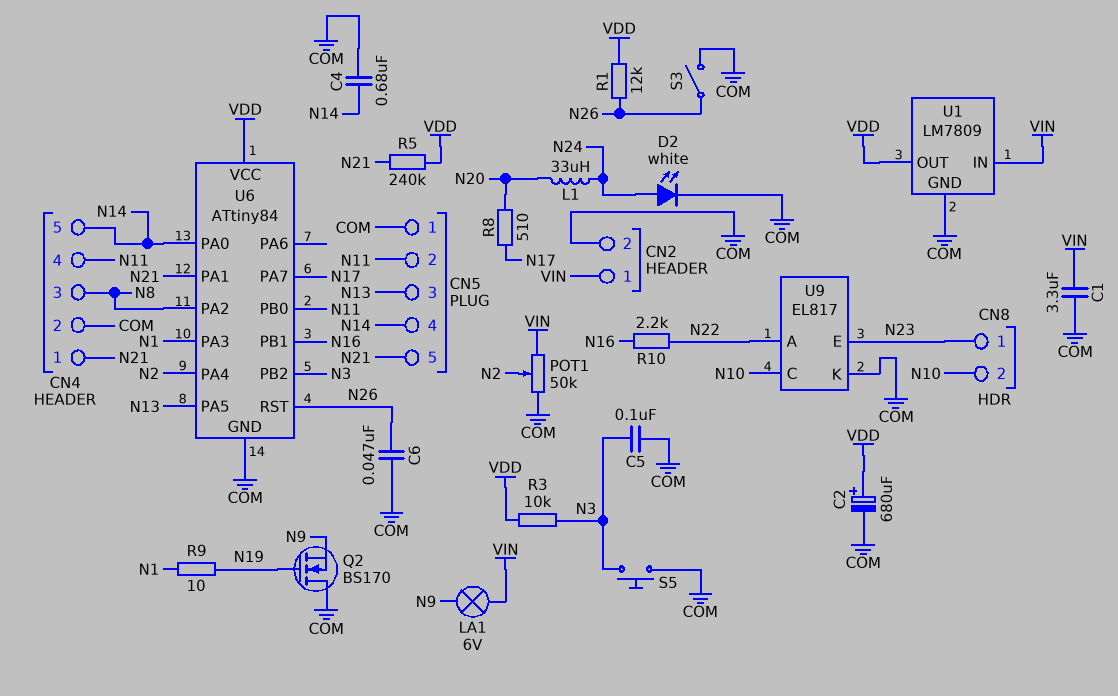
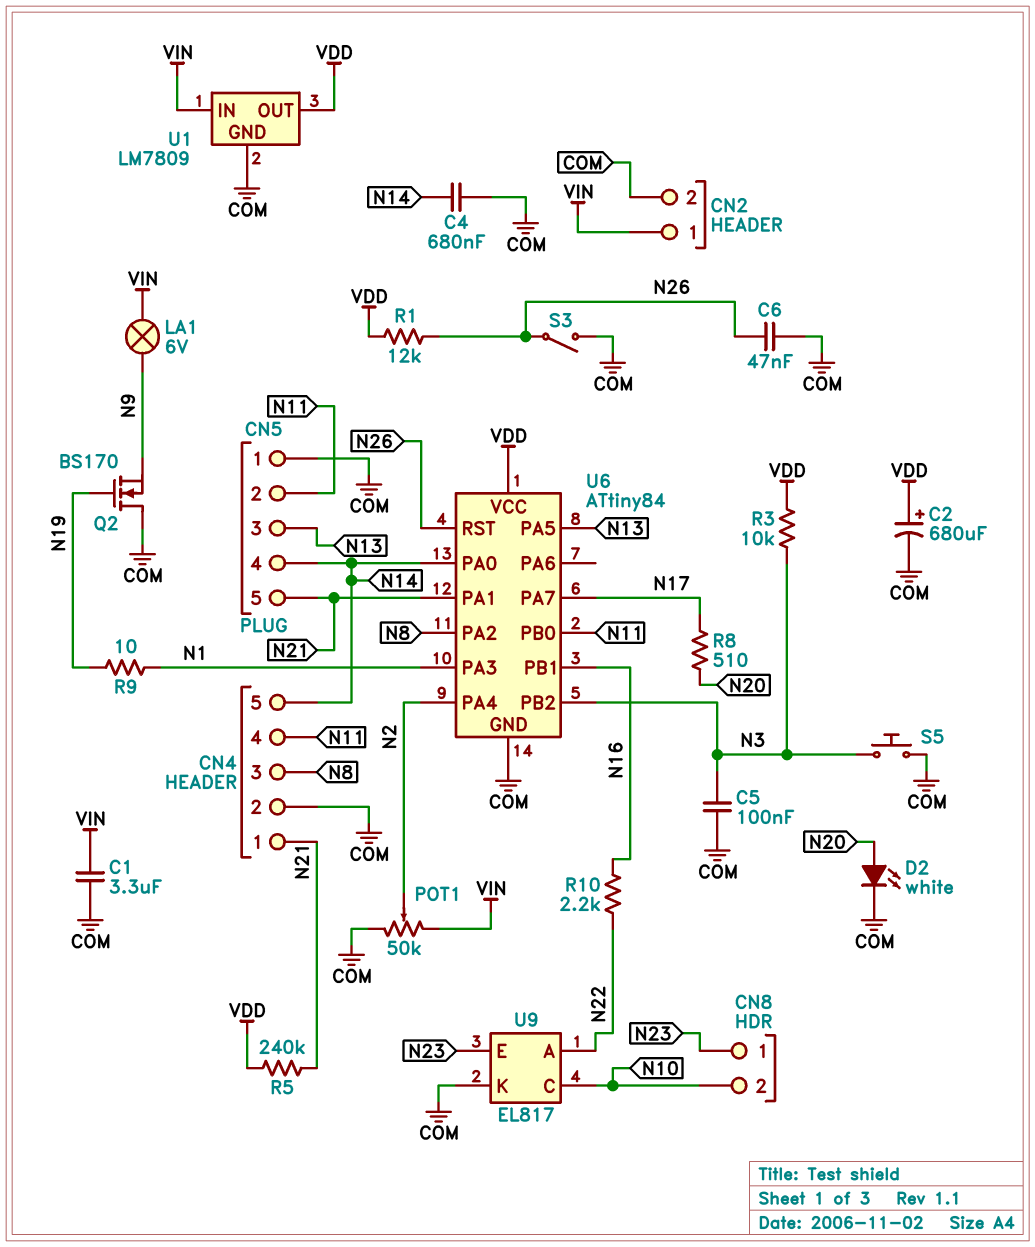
D2: LED white (A N24, K COM) -> LED white (A N20, K COM)
L1: 33uH (N20, N24) -> none

